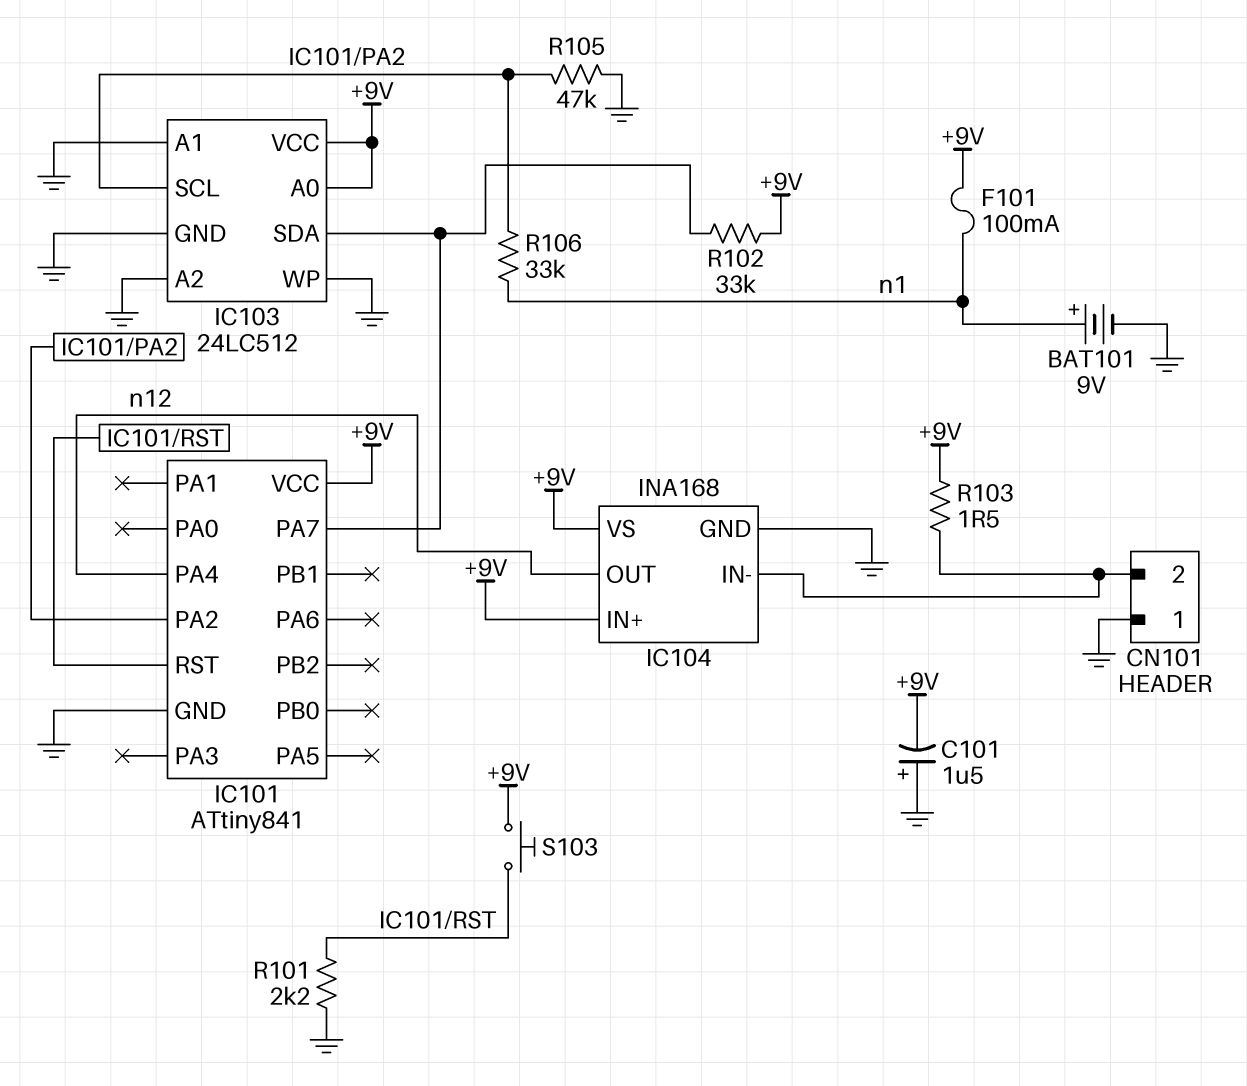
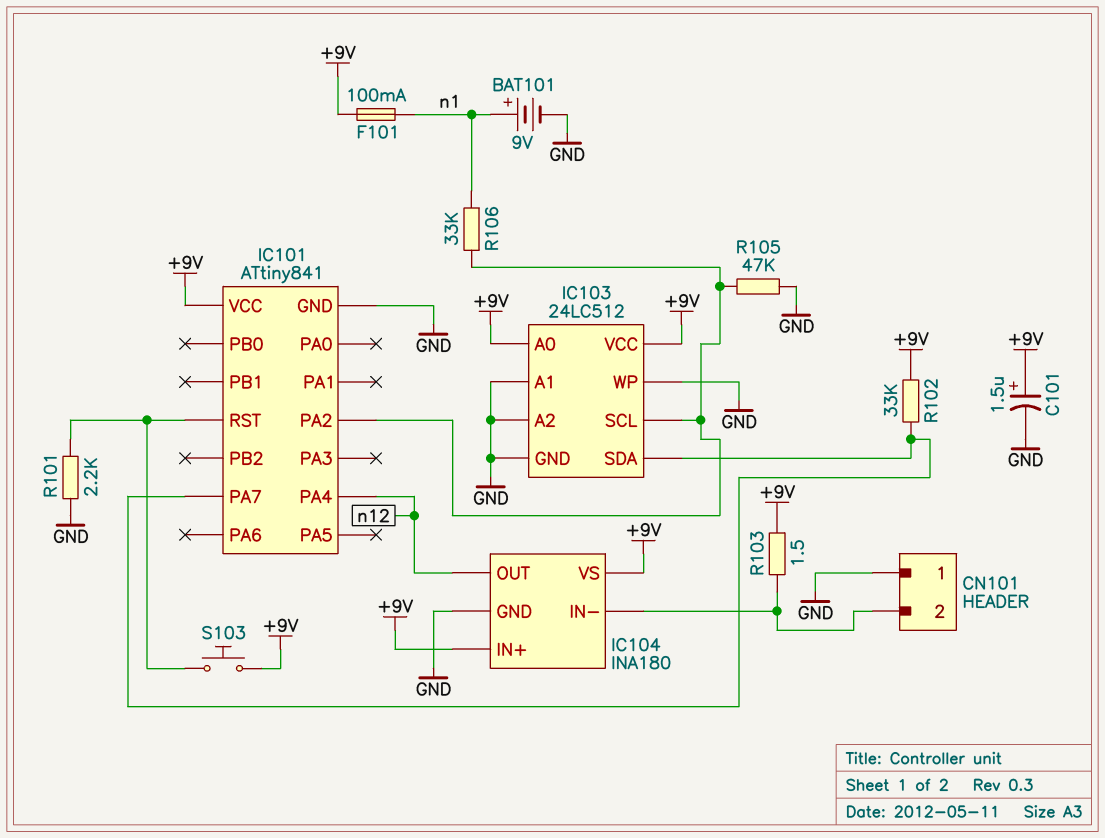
C101: 1.5uF (plus GND, minus +9V) -> 1.5uF (plus +9V, minus GND)
IC104: INA168 -> INA180

